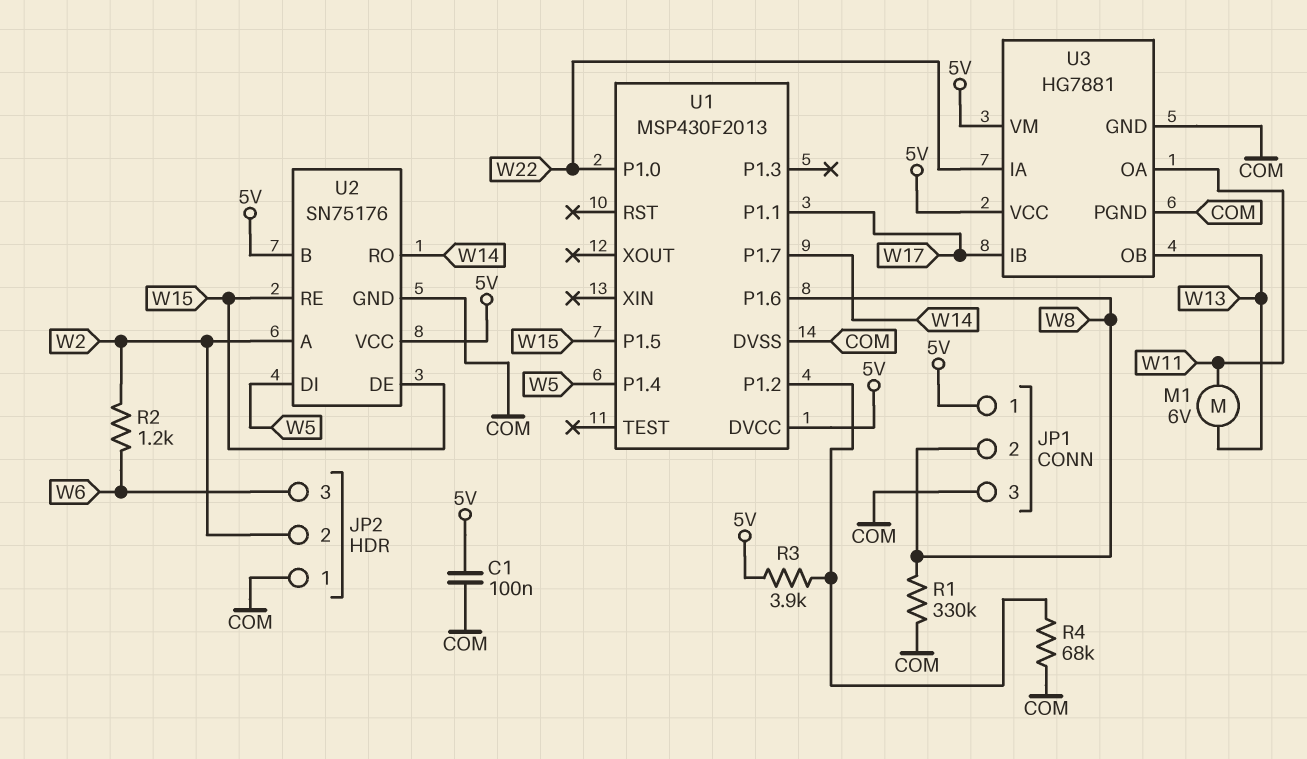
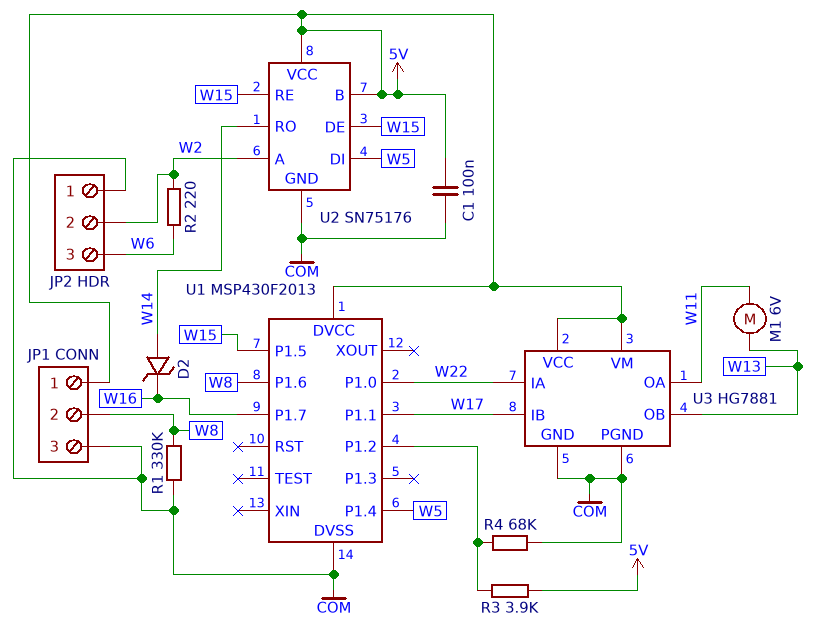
D2: none -> zener (A W14, K W16)
R2: 1.2k (W2, W6) -> 220 (W2, W6)
U1 pin P1.7: W14 -> W16

